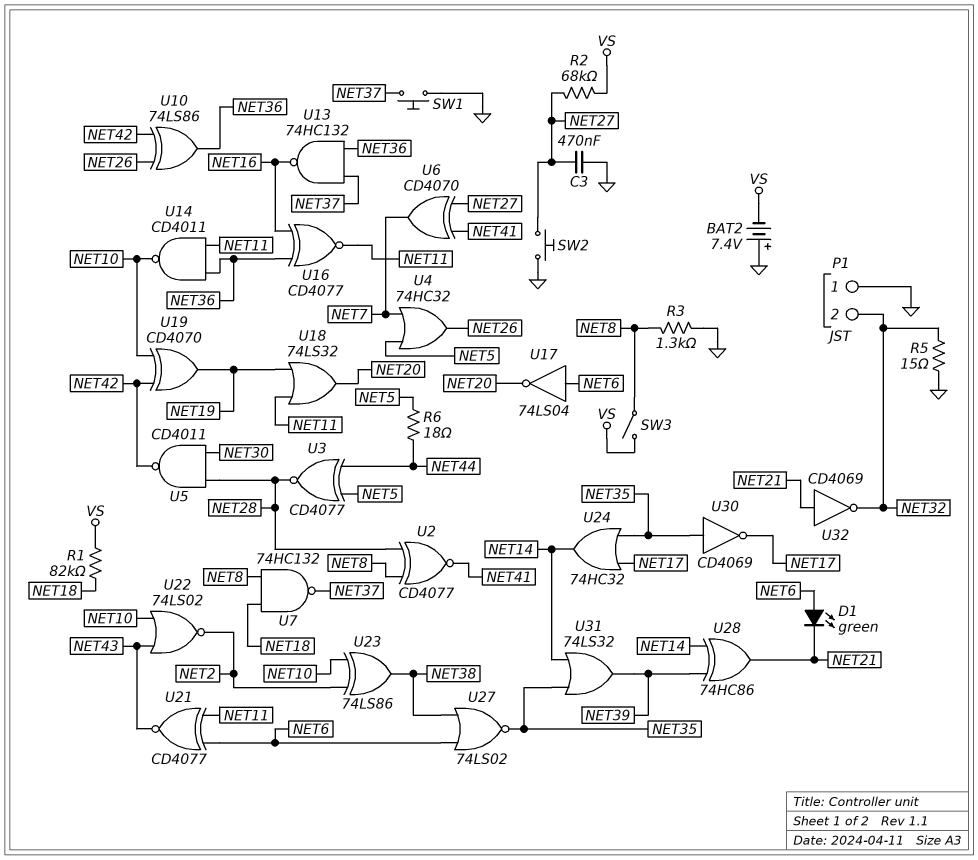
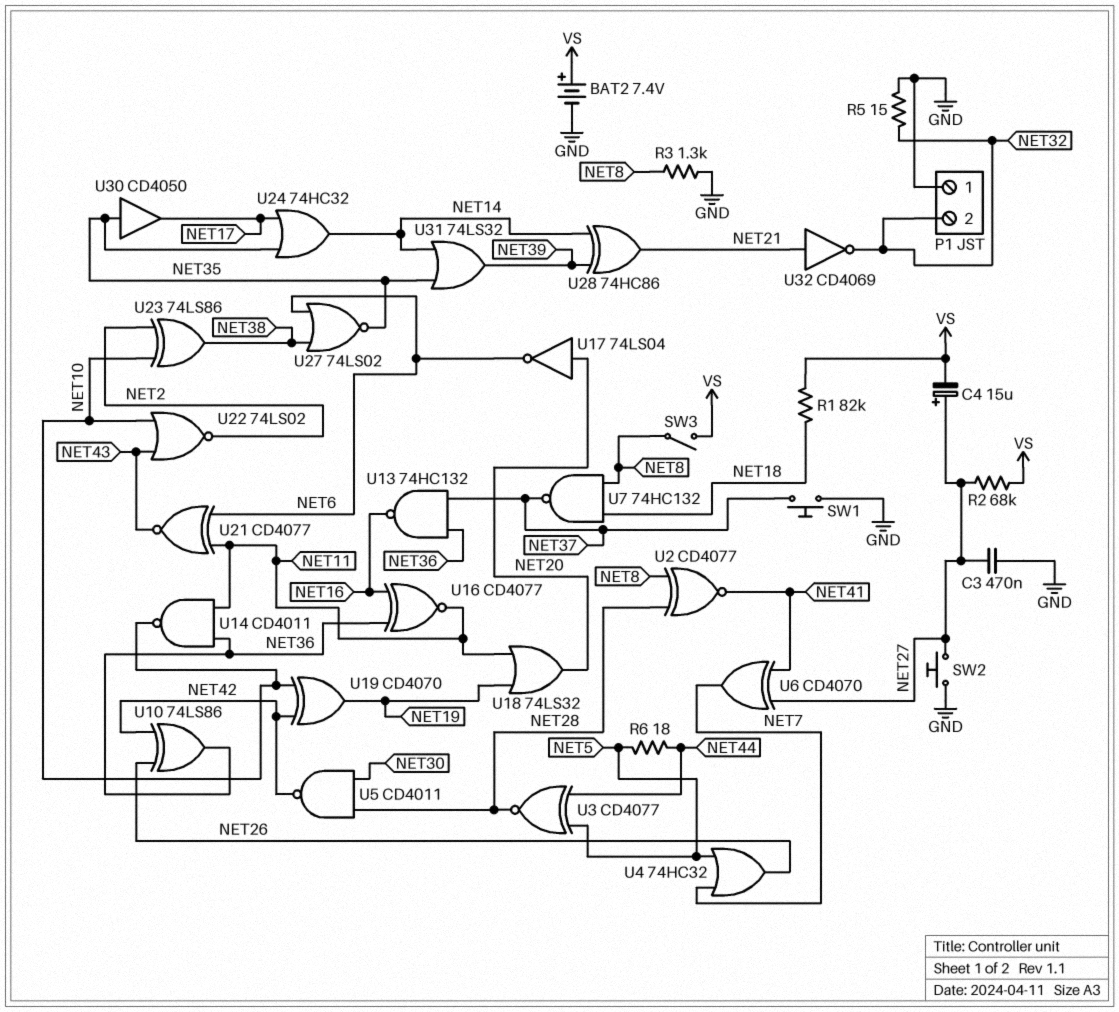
BAT2: 7.4V (plus GND, minus VS) -> 7.4V (plus VS, minus GND)
C4: none -> 15uF (plus NET27, minus VS)
D1: LED green (A NET6, K NET21) -> none
U17: NOT 74LS04 (in NET6, out NET20) -> NOT 74LS04 (in NET20, out NET6)
U30: NOT CD4069 (in NET35, out NET17) -> buffer CD4050 (in NET35, out NET17)

